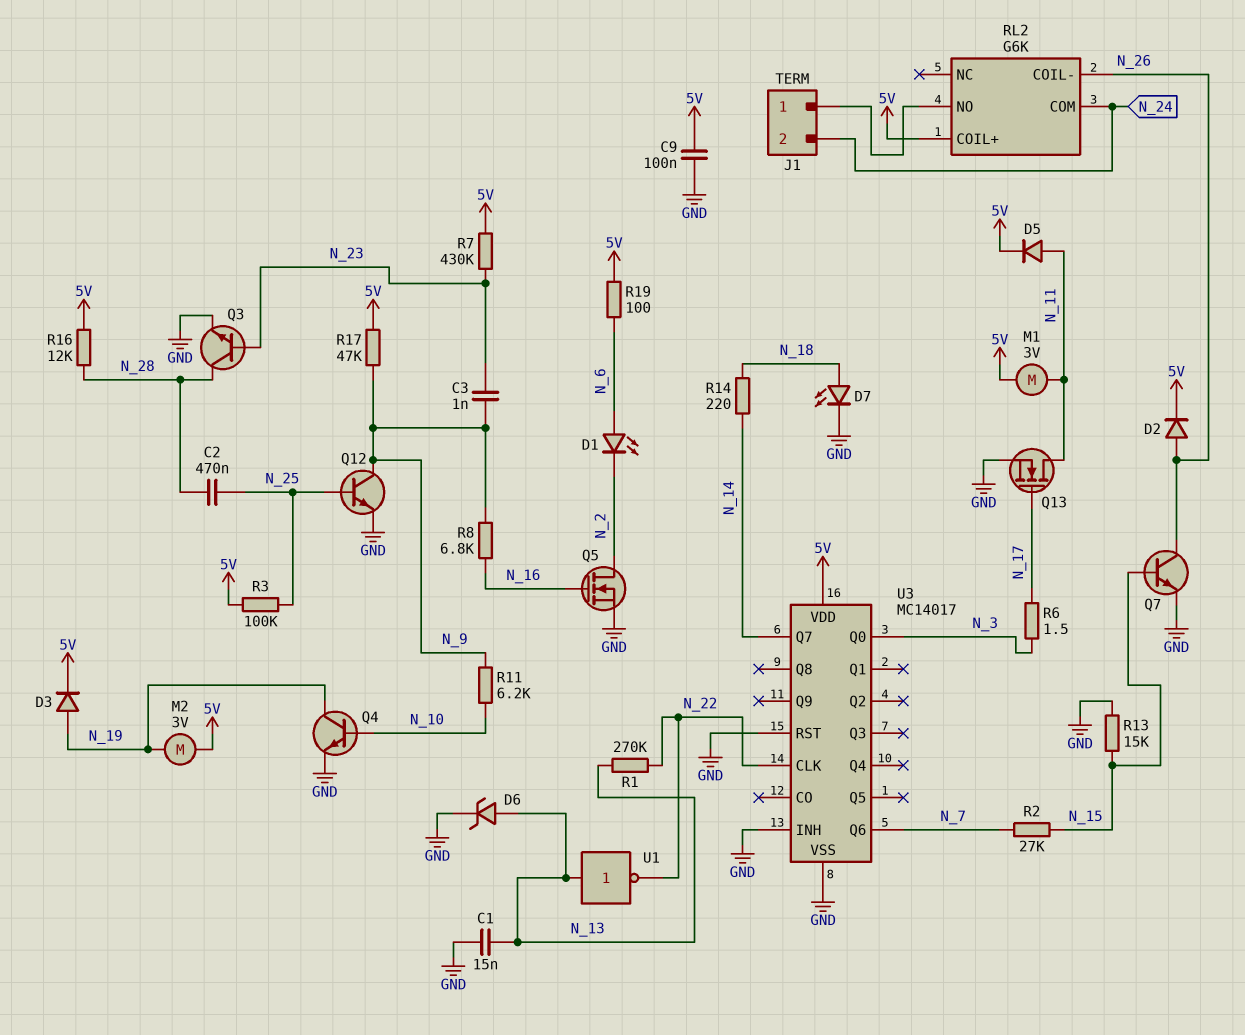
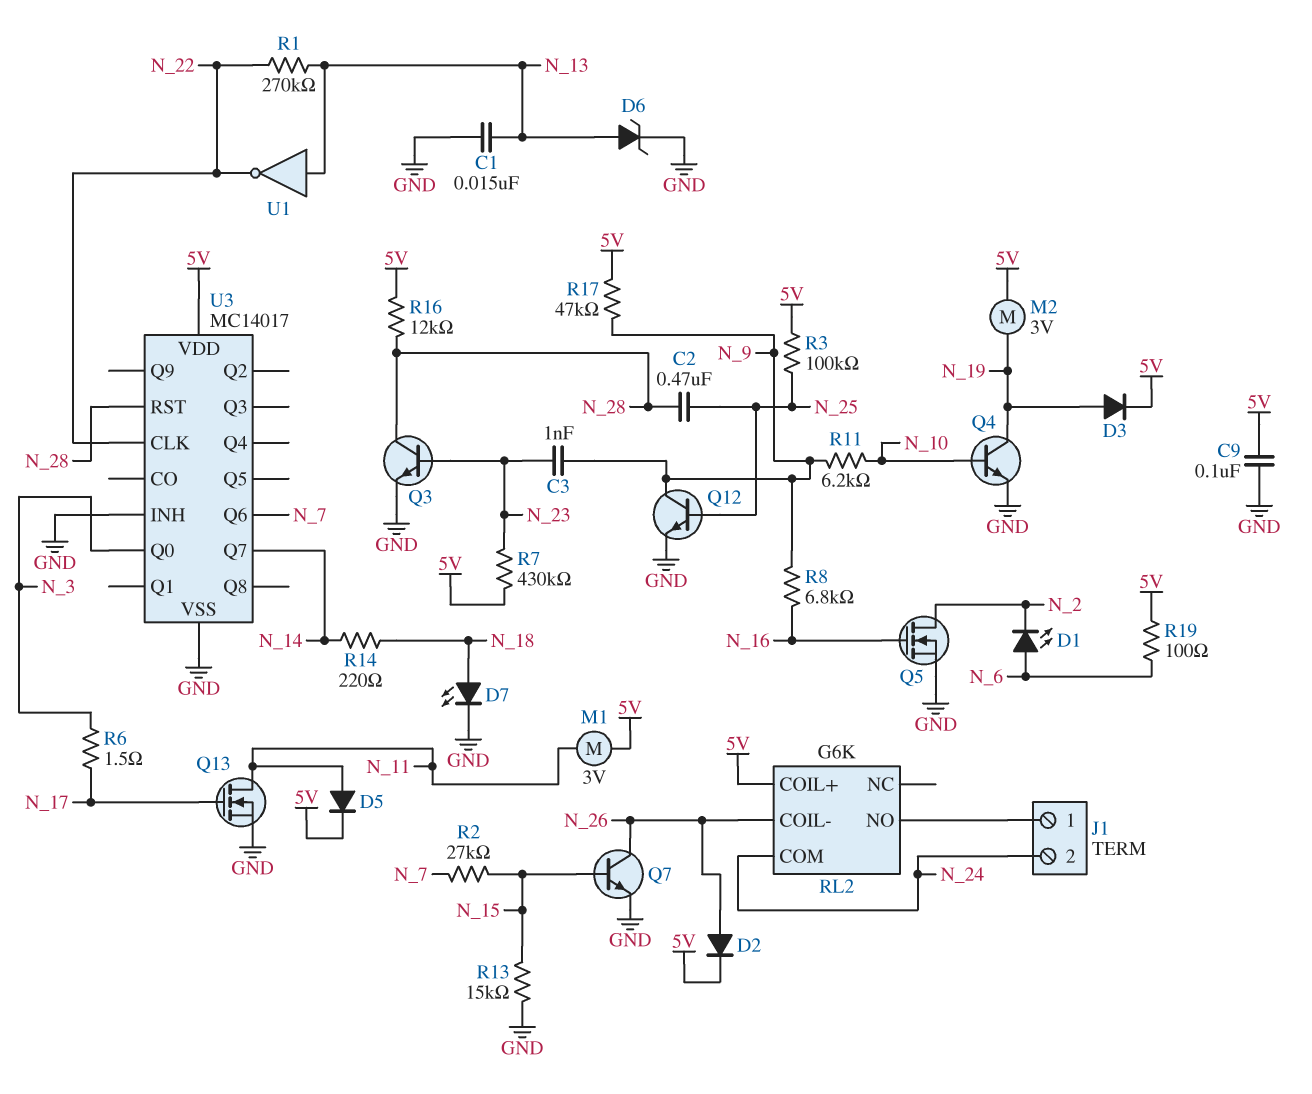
U3 pin RST: GND -> N_28

